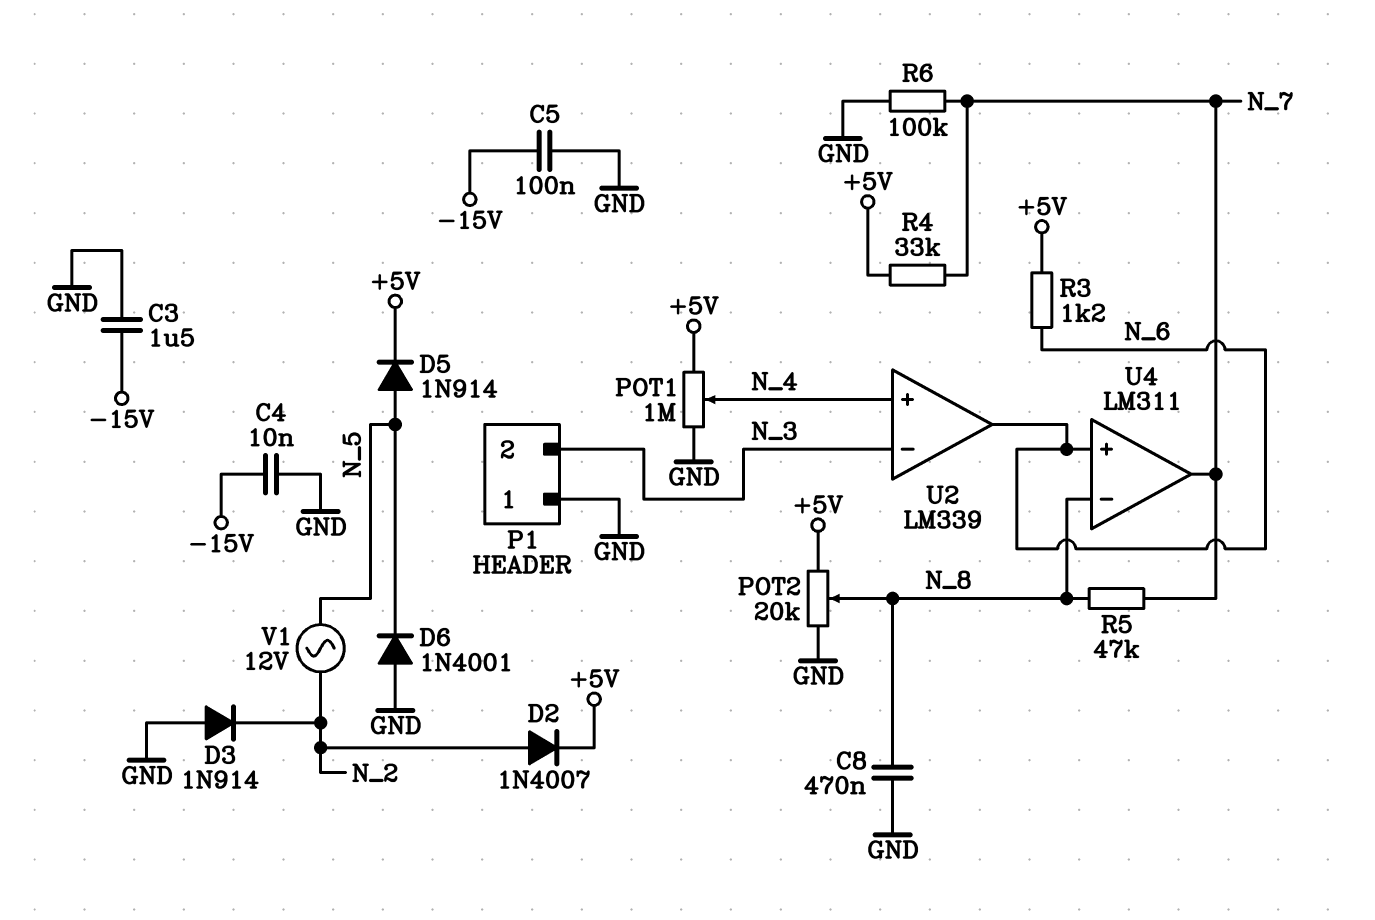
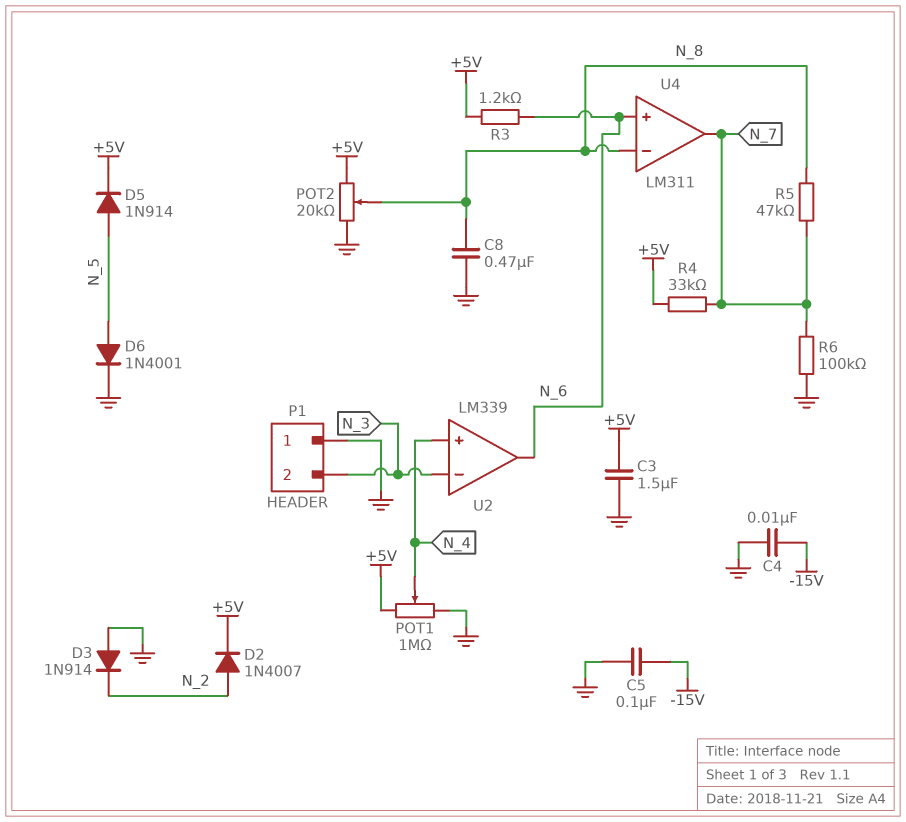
C3: 1.5uF (-15V, GND) -> 1.5uF (+5V, GND)
D6: diode 1N4001 (A GND, K N_5) -> diode 1N4001 (A N_5, K GND)
V1: AC 12V (N_2, N_5) -> none

